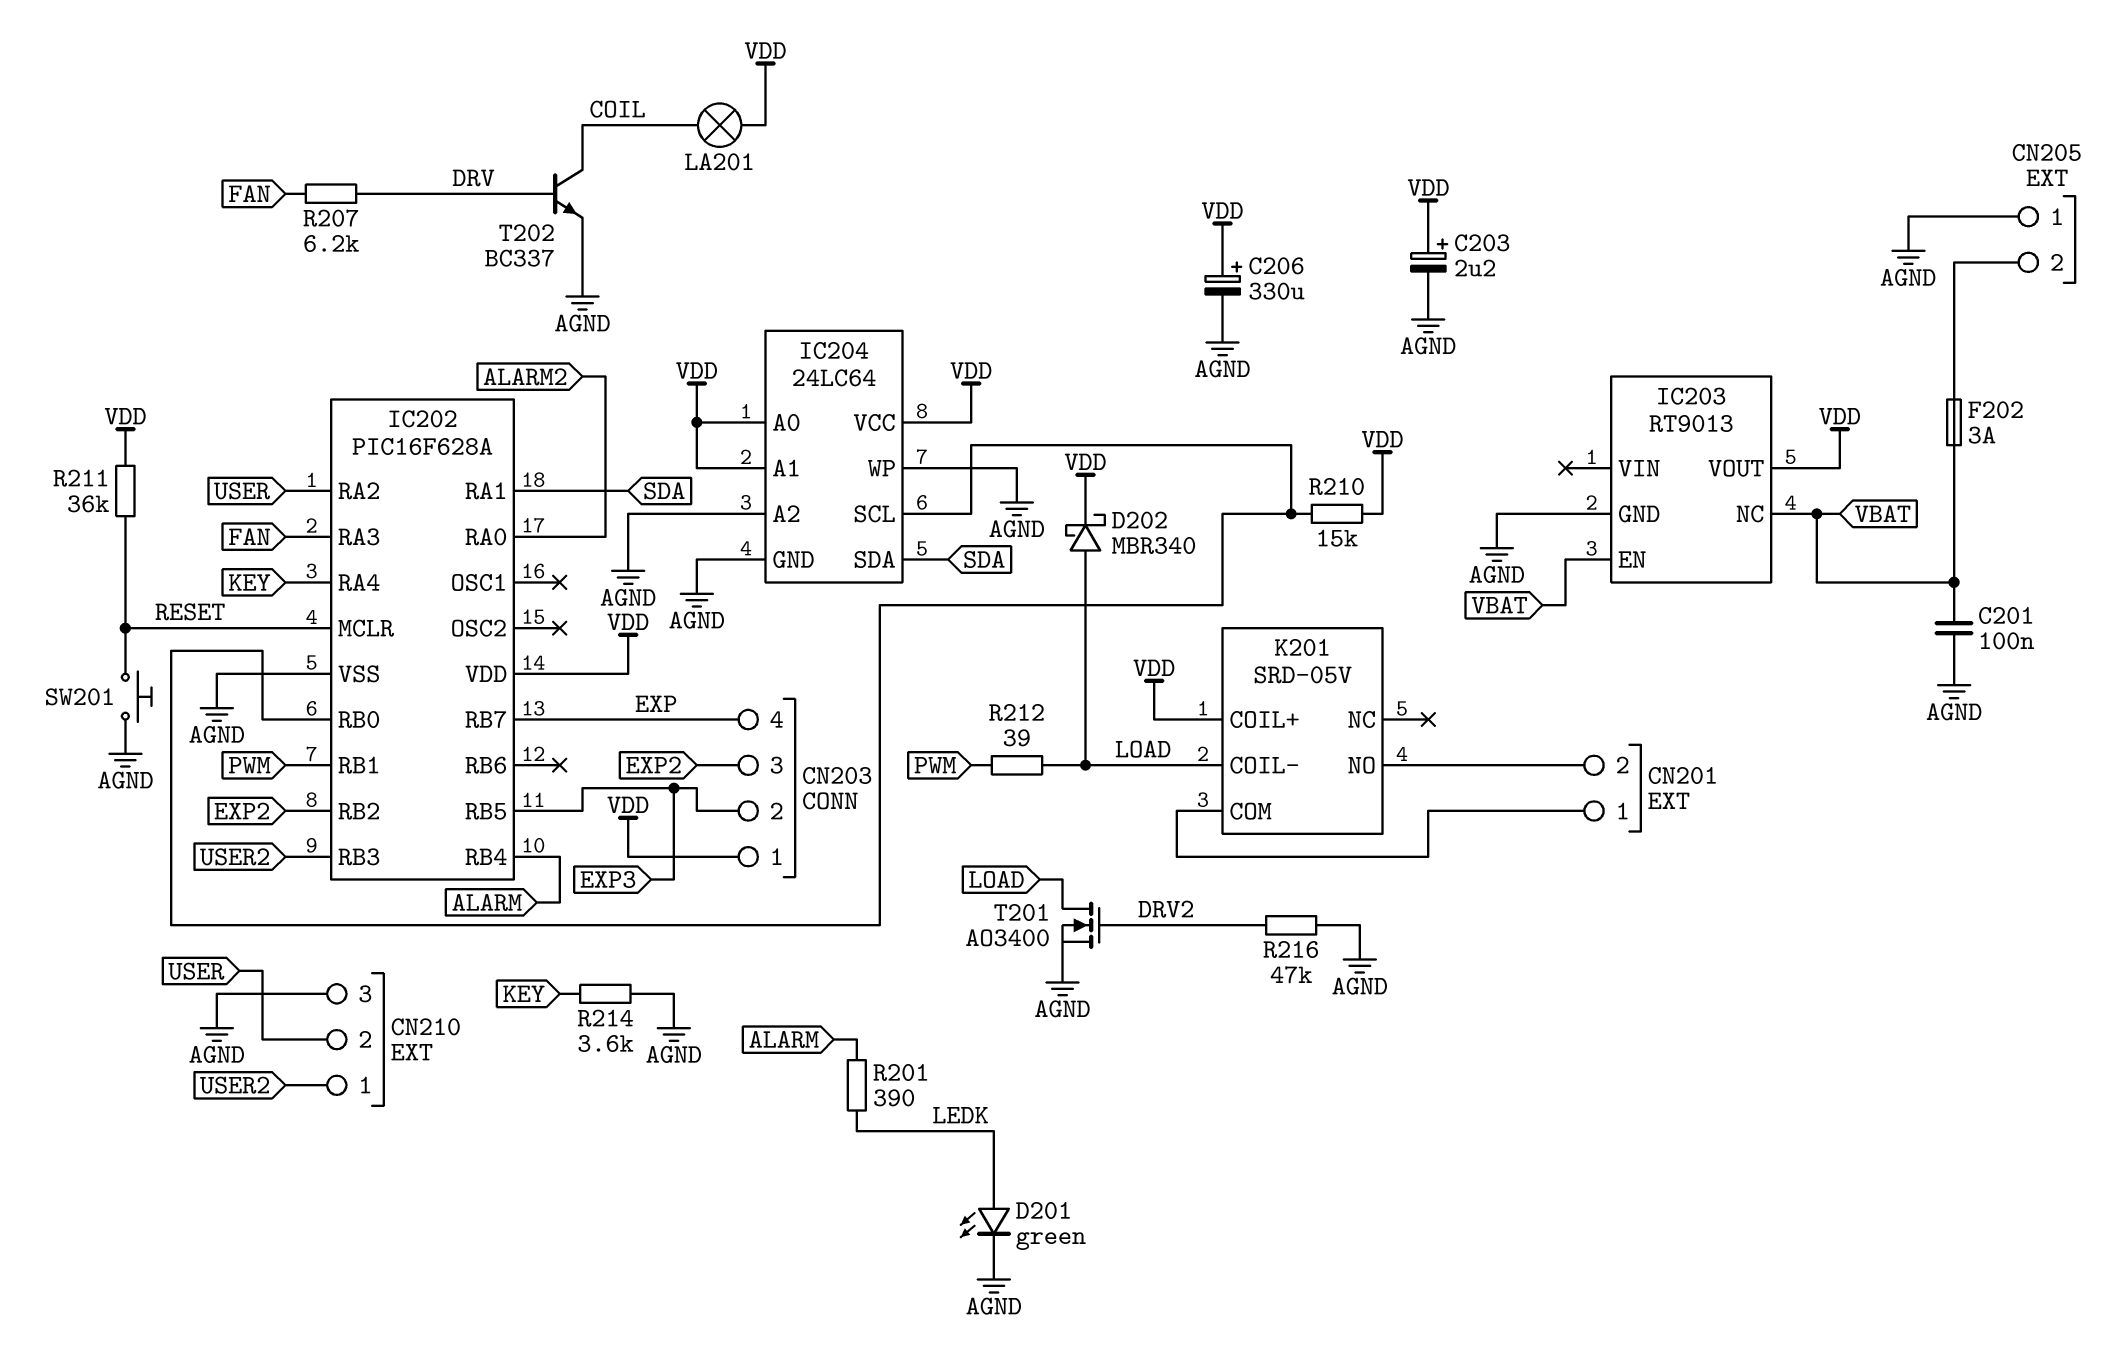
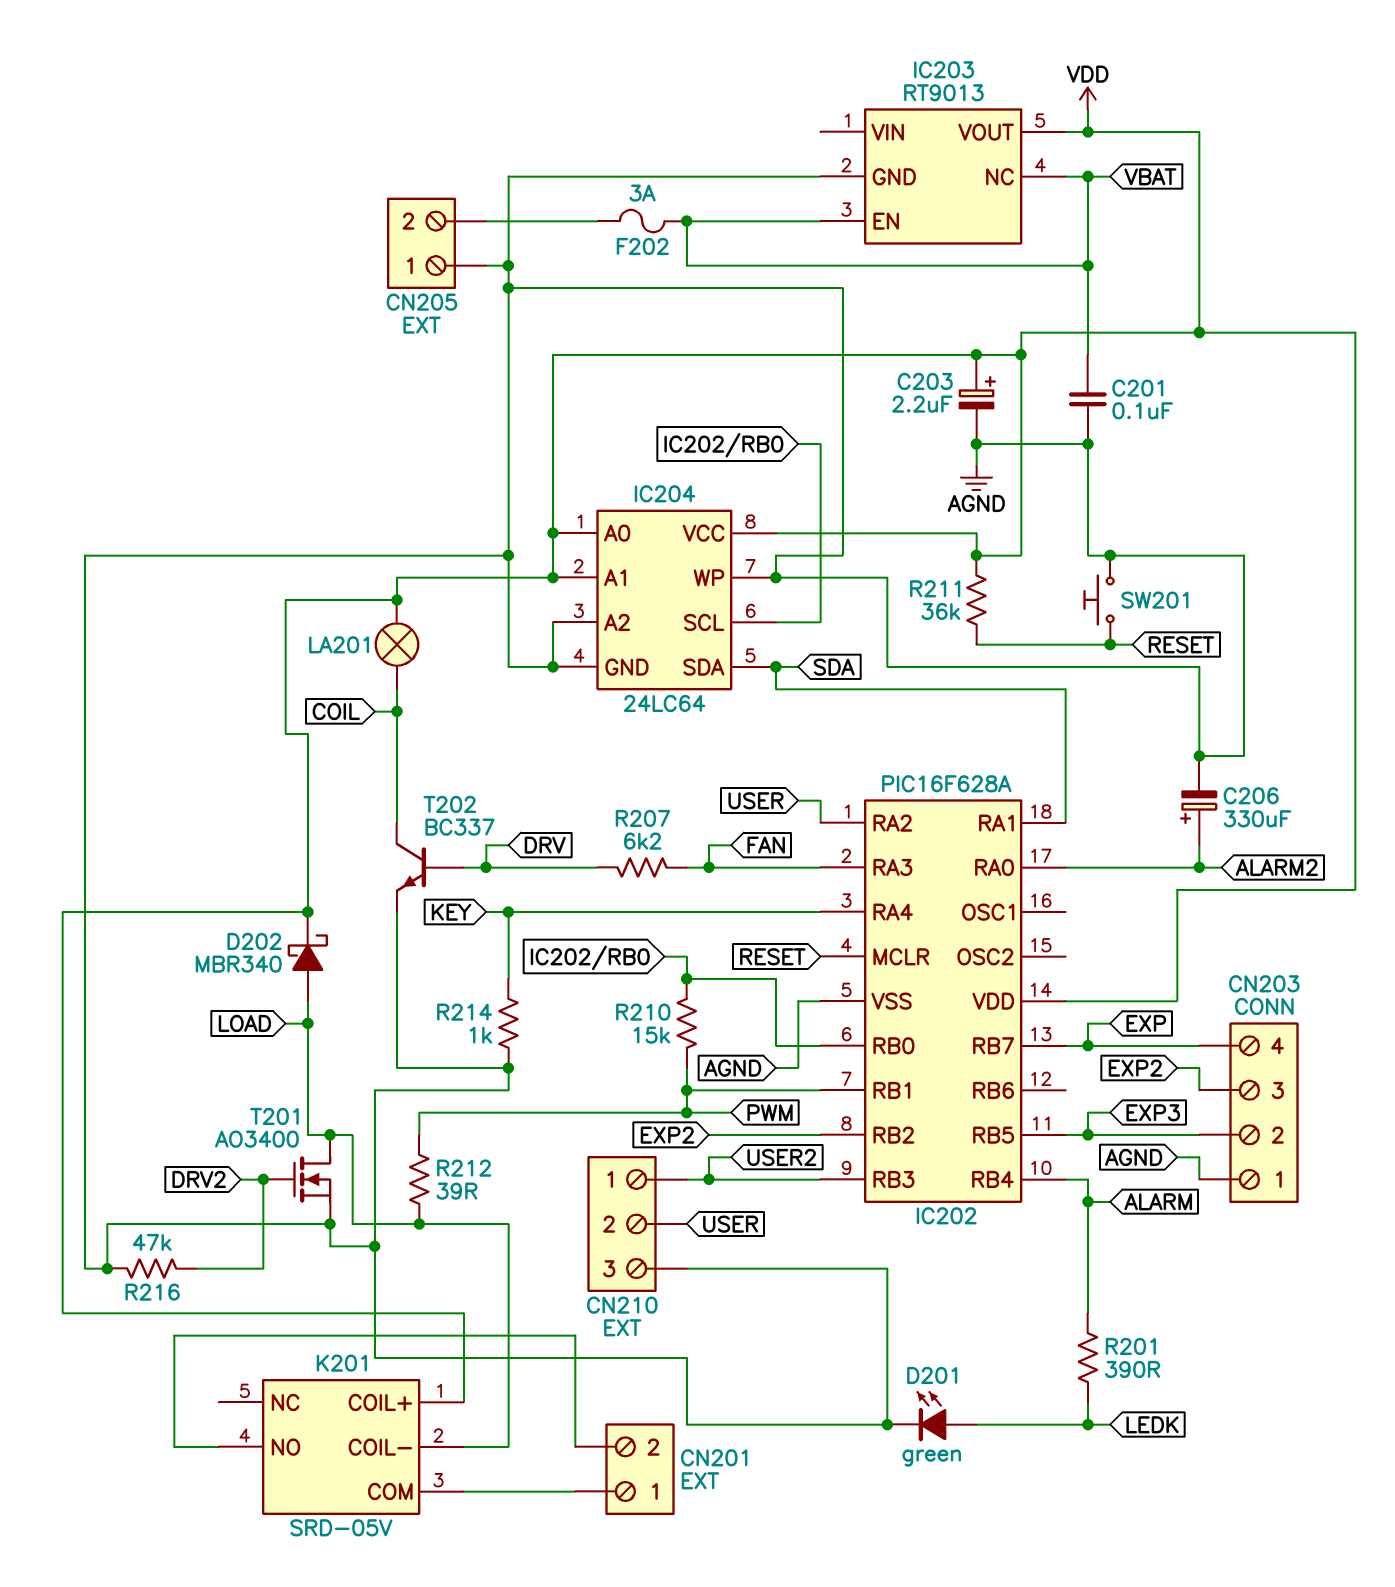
C206: 330uF (plus VDD, minus AGND) -> 330uF (plus ALARM2, minus AGND)
CN203 pin 1: VDD -> AGND
R210: 15k (IC202/RB0, VDD) -> 15k (IC202/RB0, PWM)
R214: 3.6k (AGND, KEY) -> 1k (AGND, KEY)

